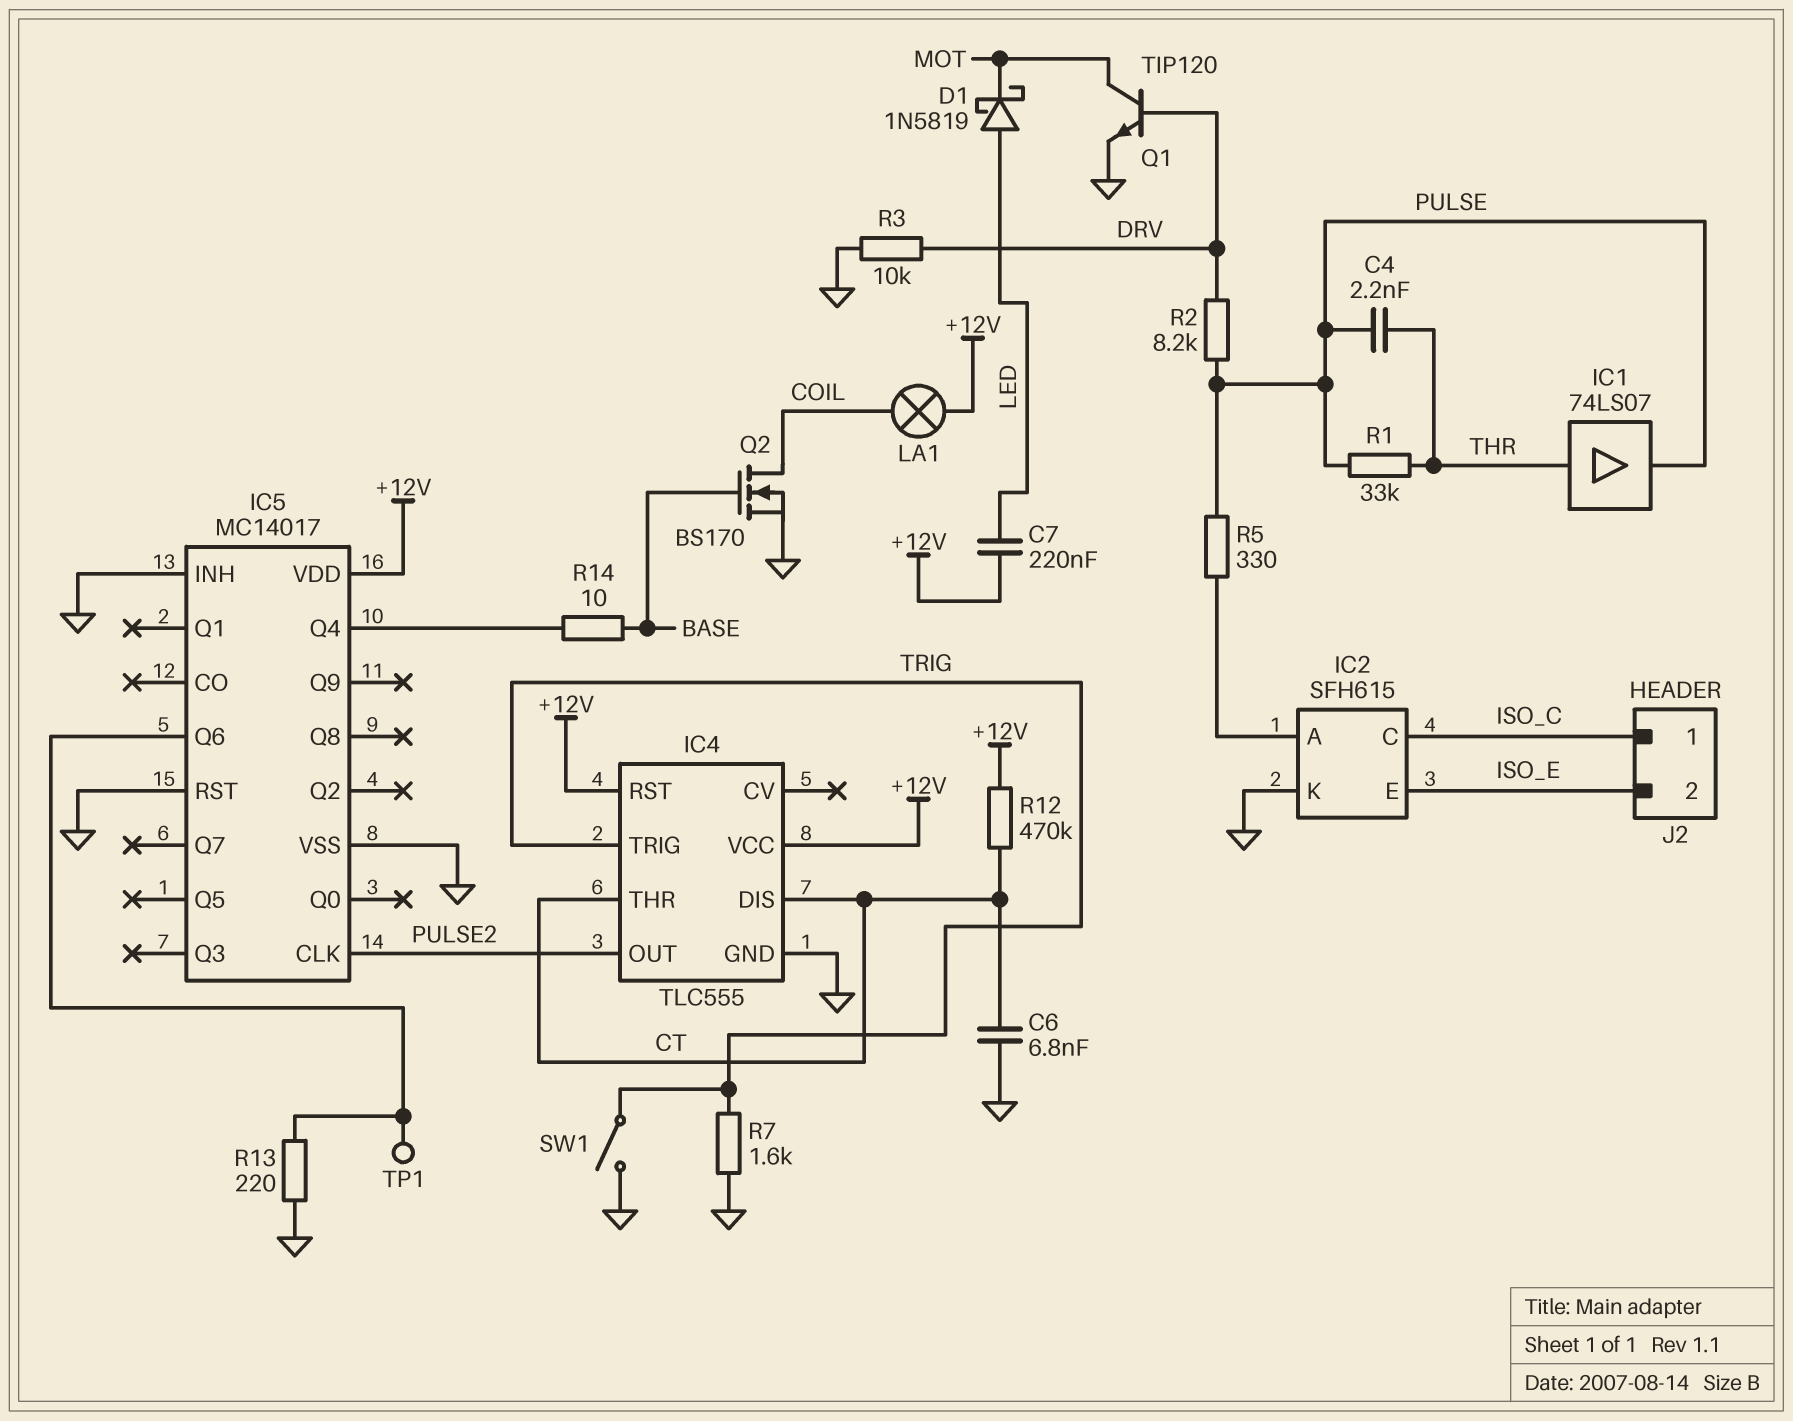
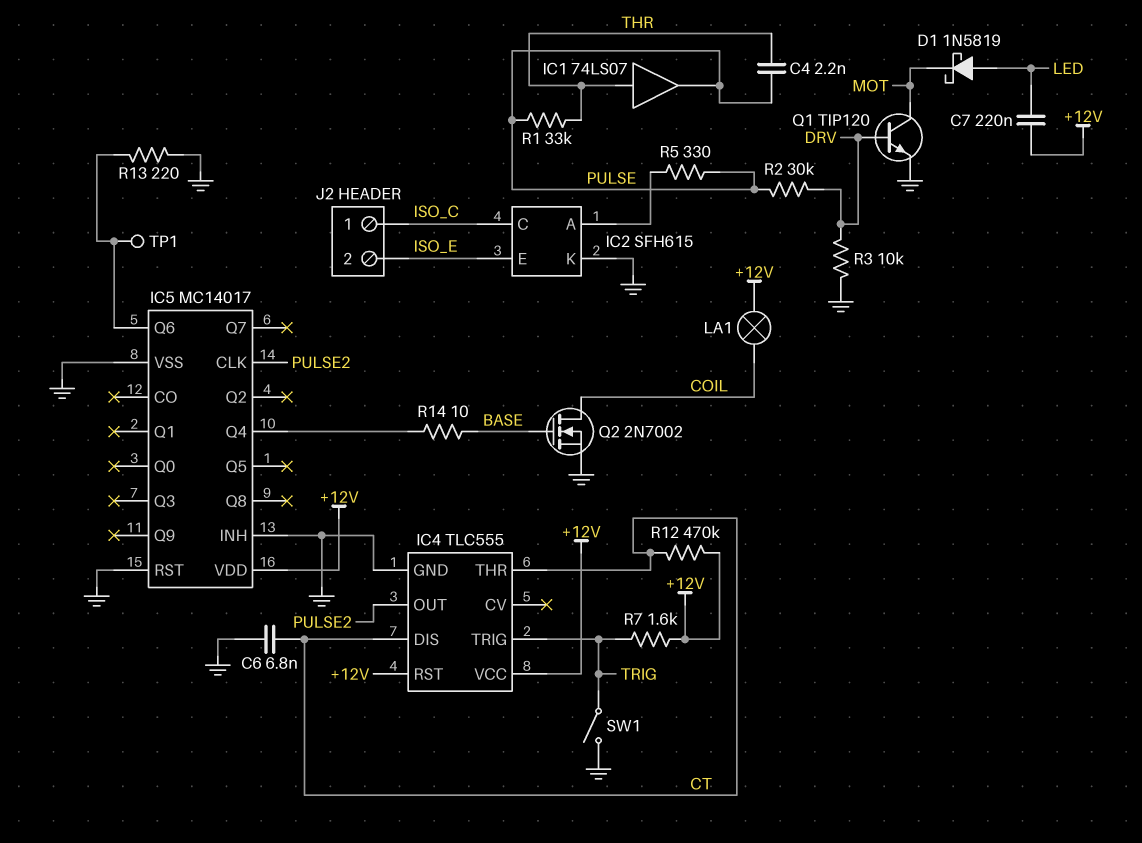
Q2: NMOS BS170 (G BASE, D COIL, S GND) -> NMOS 2N7002 (G BASE, D COIL, S GND)
R2: 8.2k (DRV, PULSE) -> 30k (DRV, PULSE)
R7: 1.6k (GND, TRIG) -> 1.6k (+12V, TRIG)

